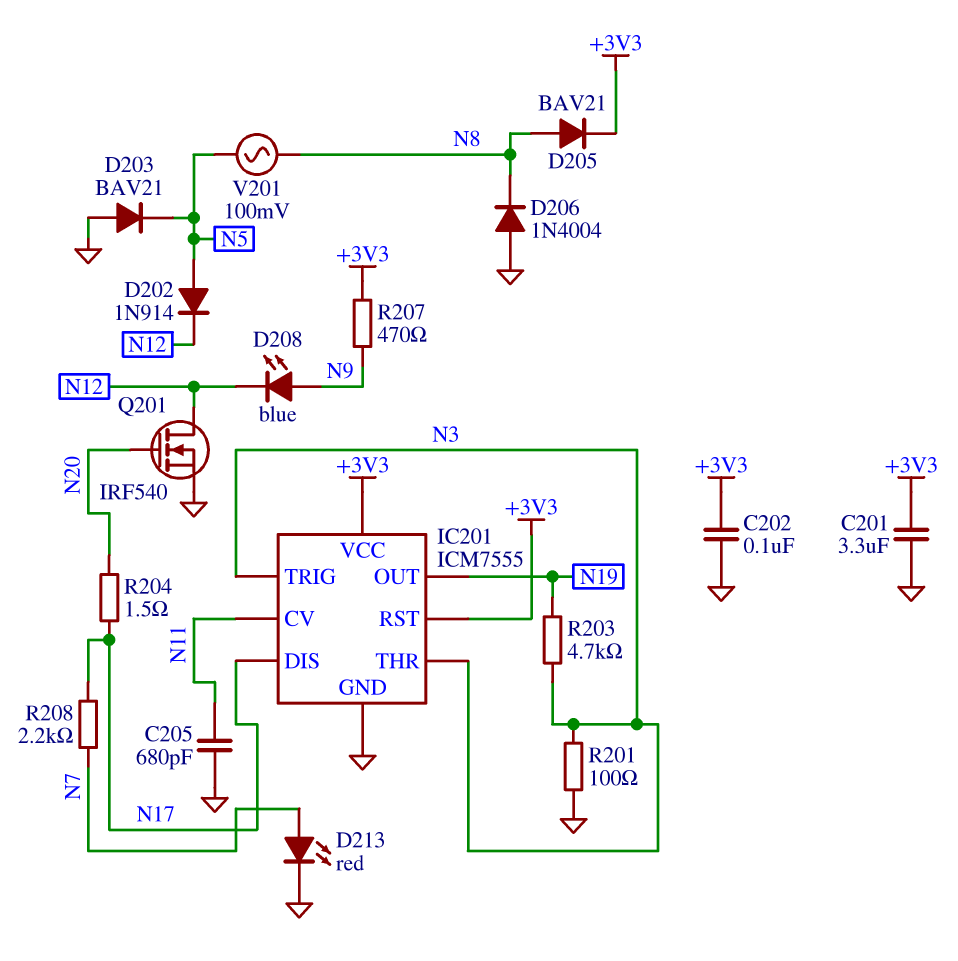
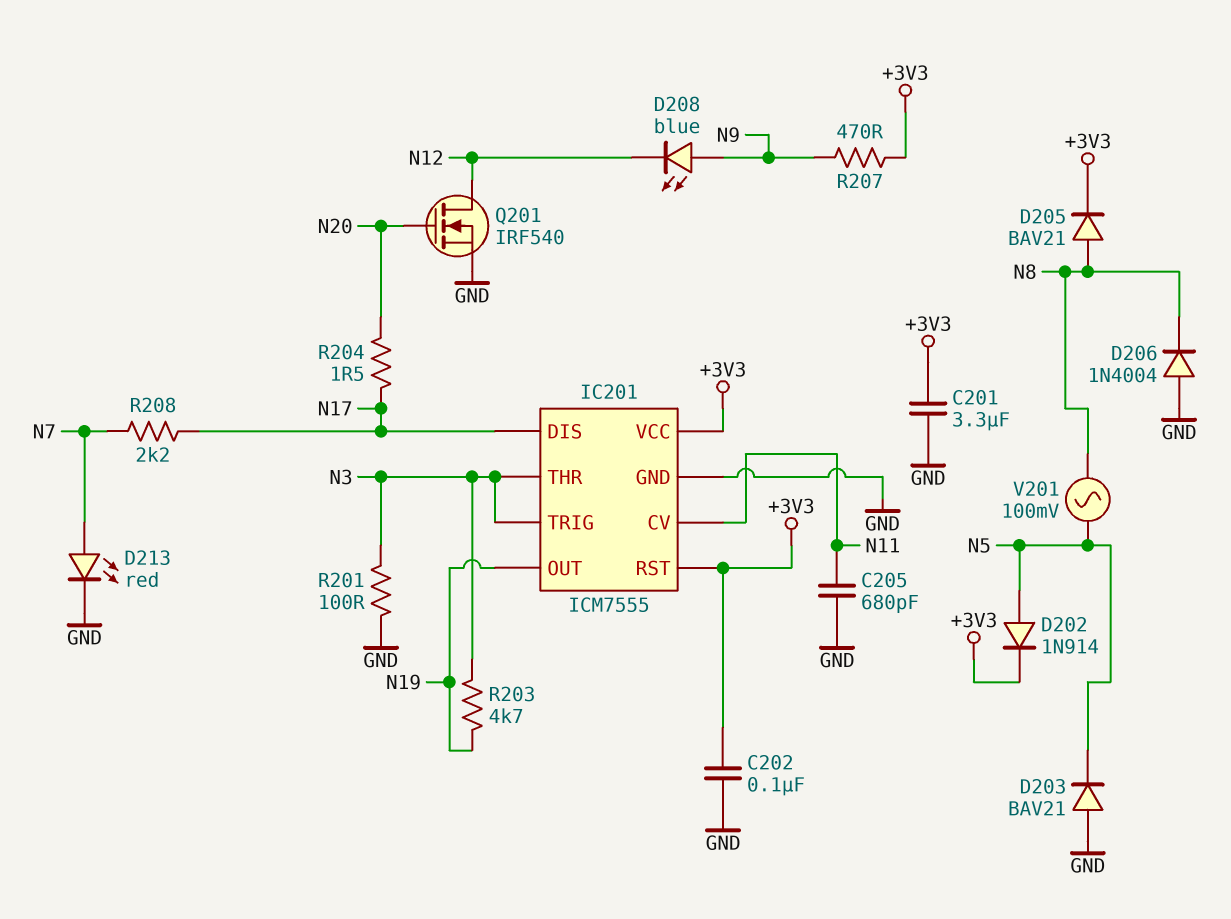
D202: diode 1N914 (A N5, K N12) -> diode 1N914 (A N5, K +3V3)

